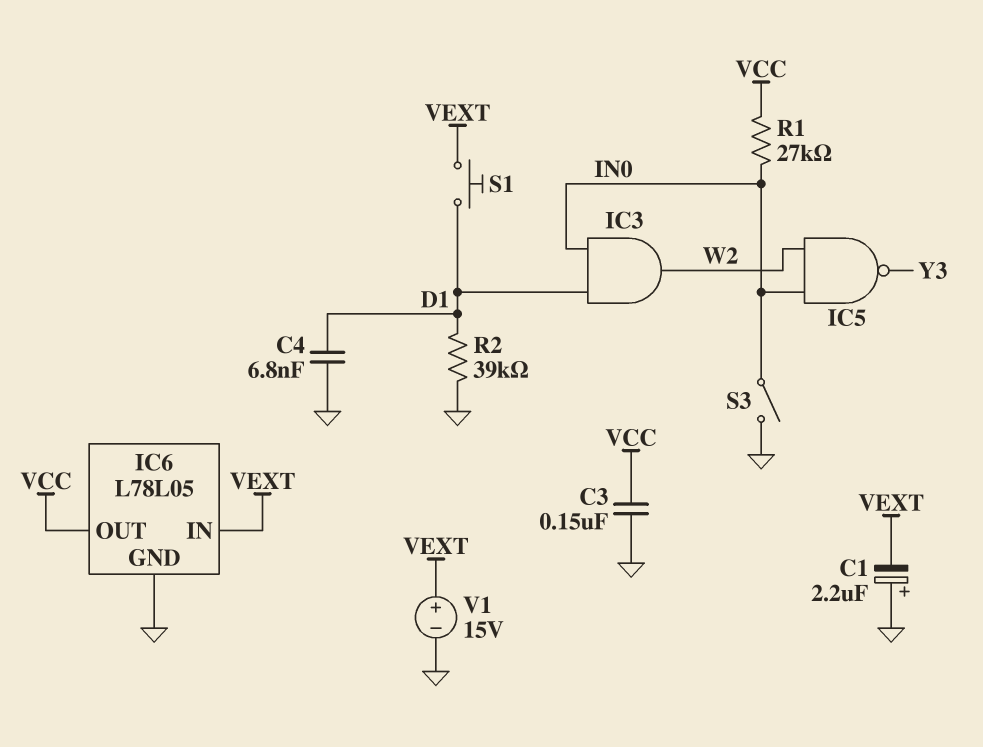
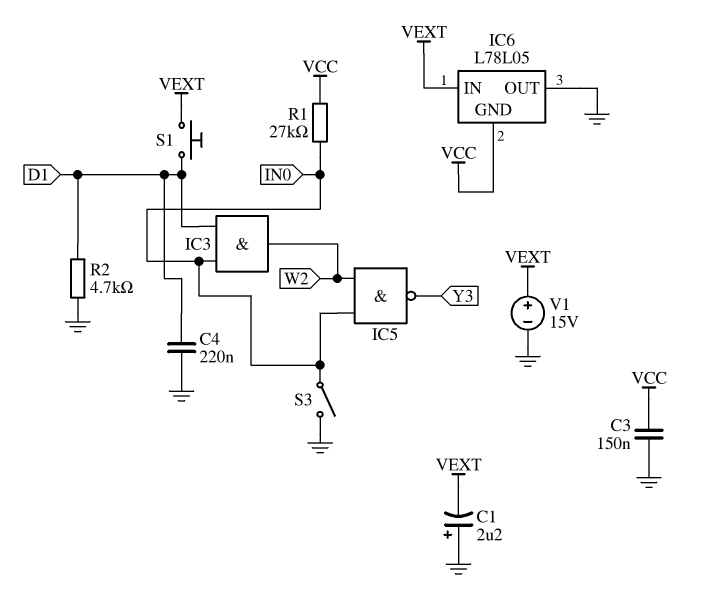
C4: 6.8nF (D1, GND) -> 220nF (D1, GND)
IC6 pin GND: GND -> VCC
IC6 pin OUT: VCC -> GND
R2: 39k (D1, GND) -> 4.7k (D1, GND)

